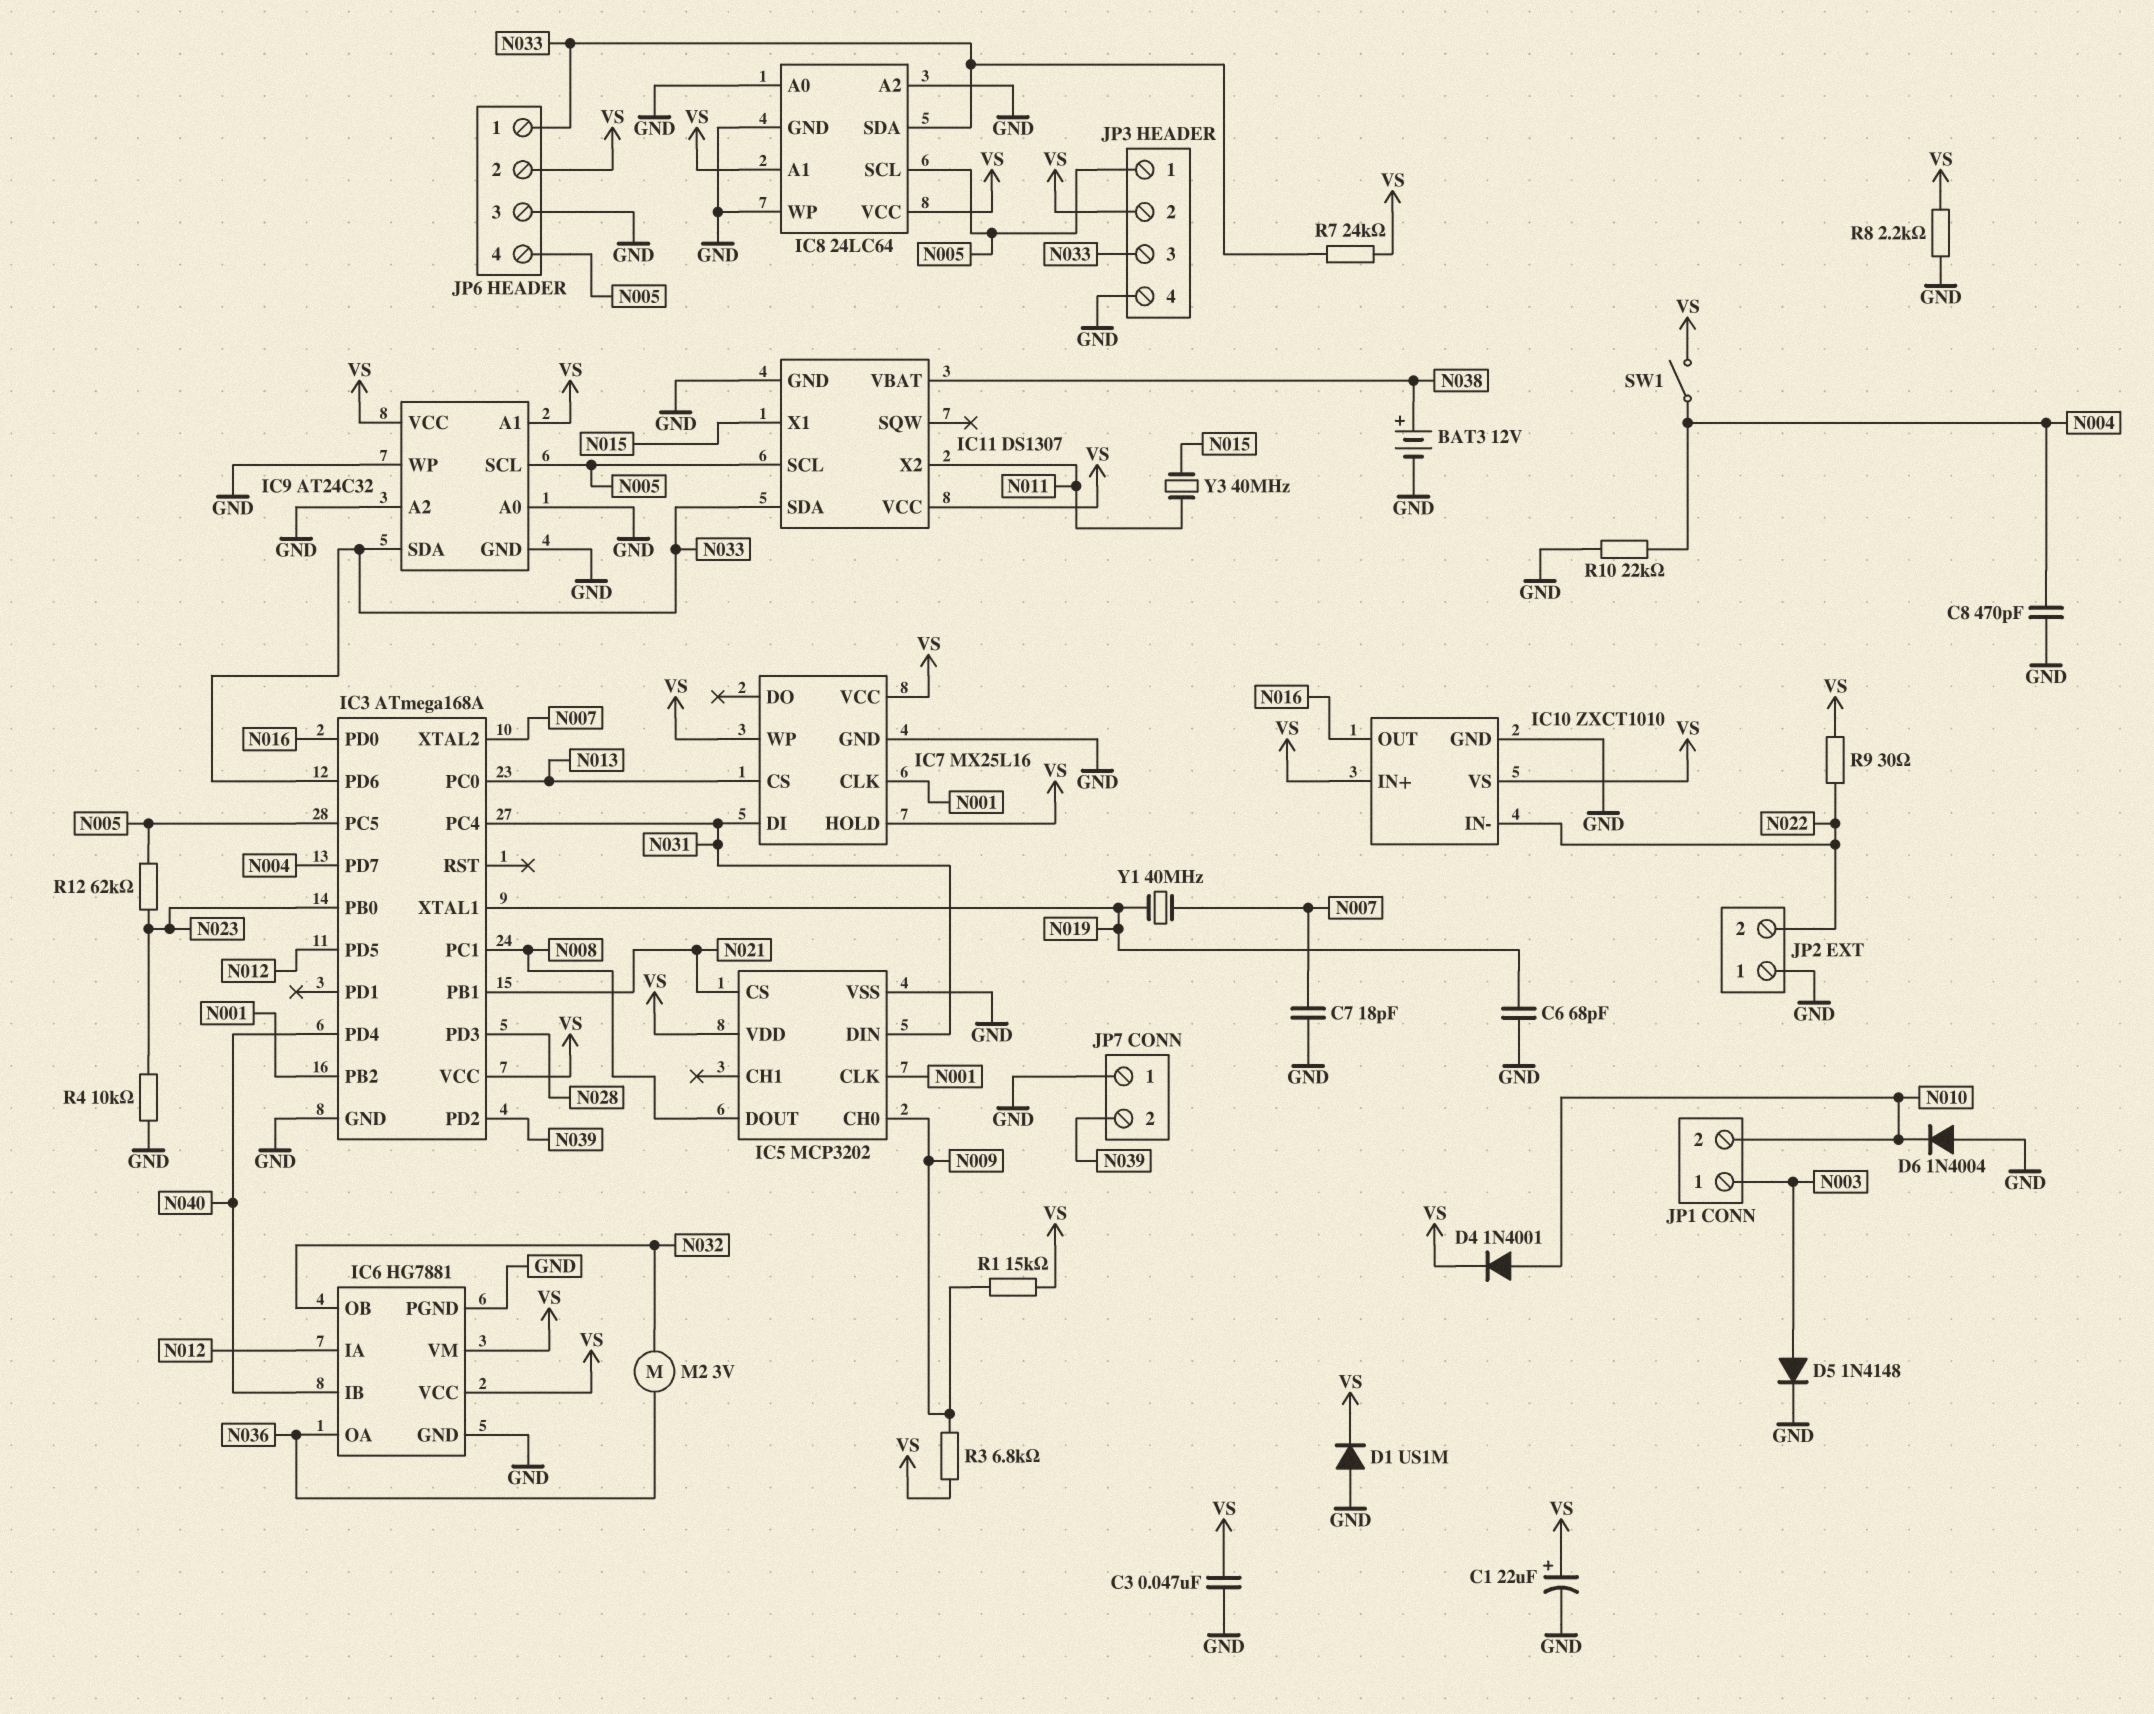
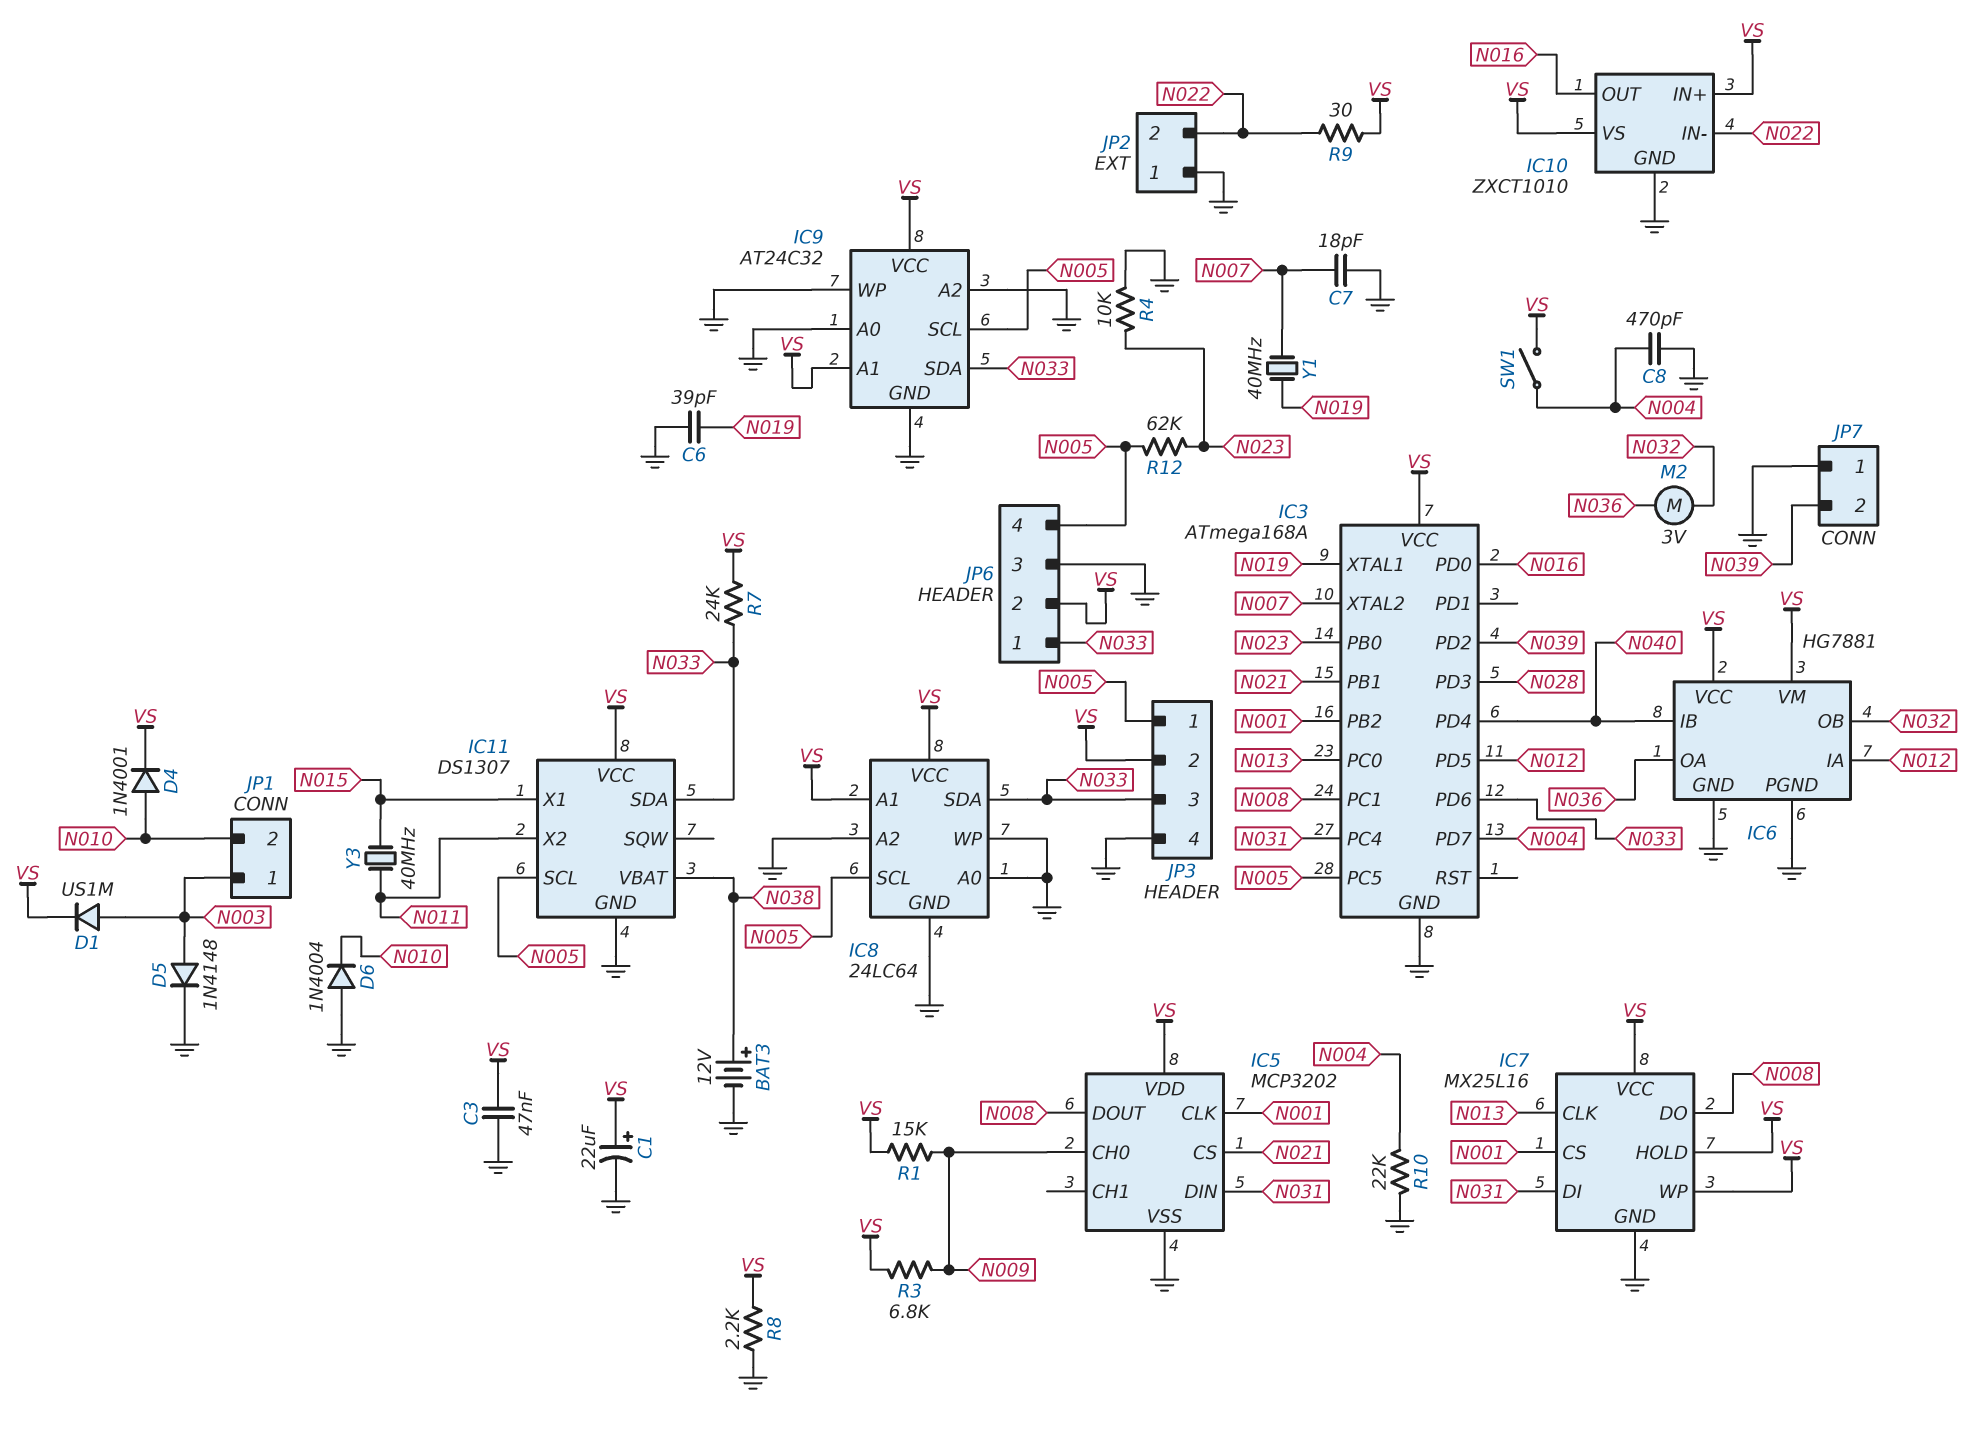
C6: 68pF (GND, N019) -> 39pF (GND, N019)
D1: diode US1M (A GND, K VS) -> diode US1M (A N003, K VS)
IC7 pin CLK: N001 -> N013
IC7 pin CS: N013 -> N001
IC7 pin DO: none -> N008

